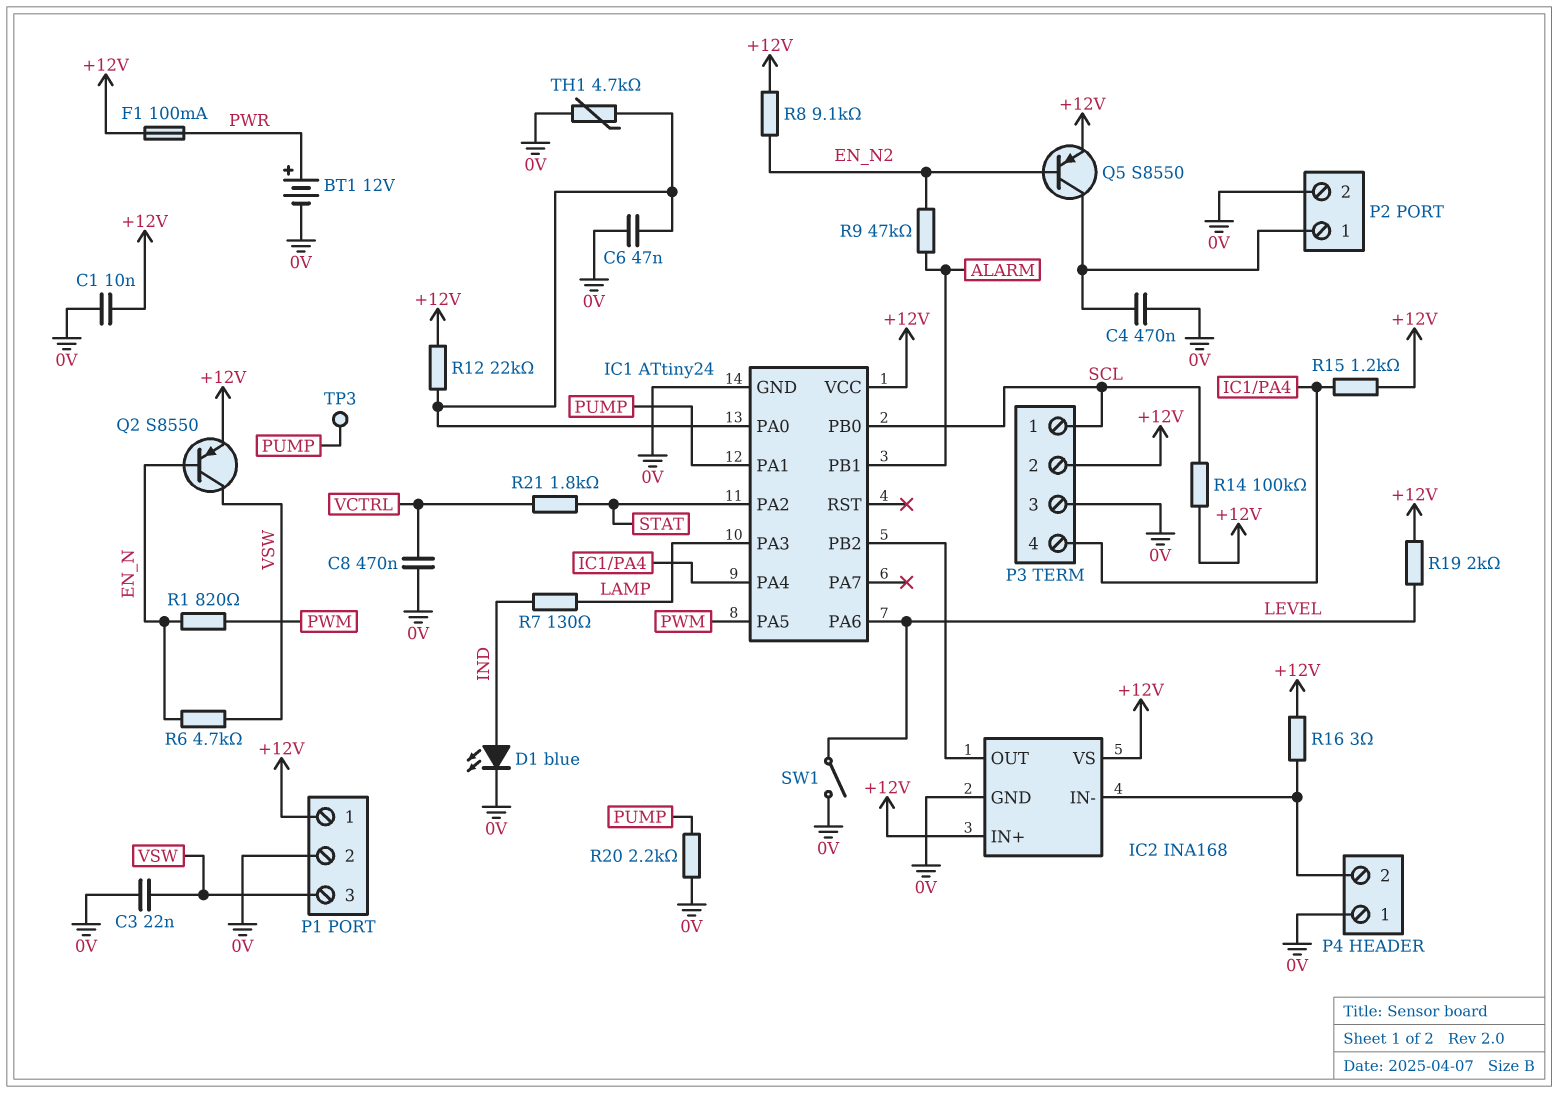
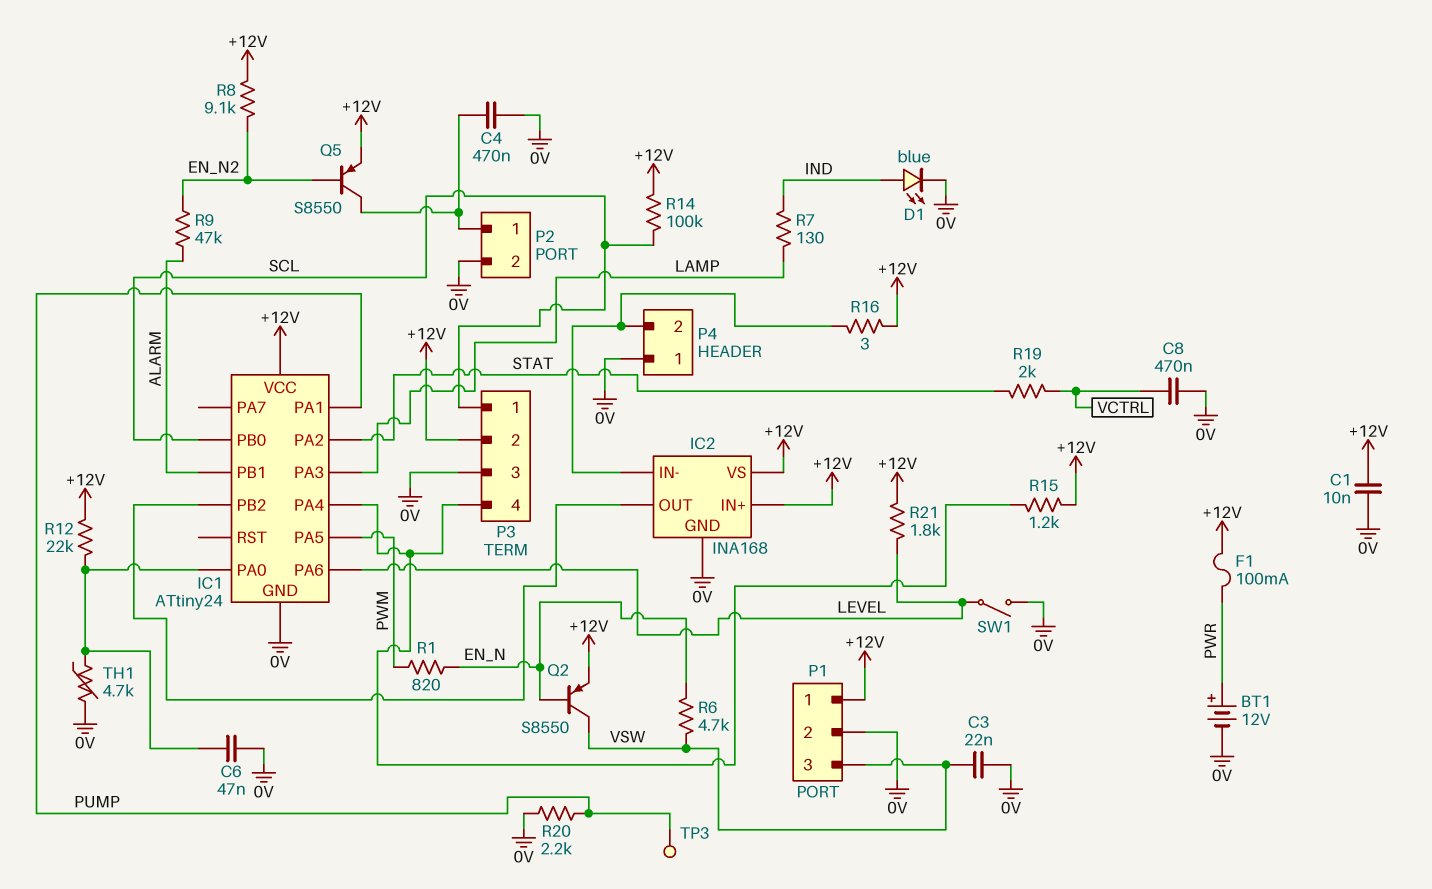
R19: 2k (+12V, LEVEL) -> 2k (STAT, VCTRL)
R21: 1.8k (STAT, VCTRL) -> 1.8k (+12V, LEVEL)

